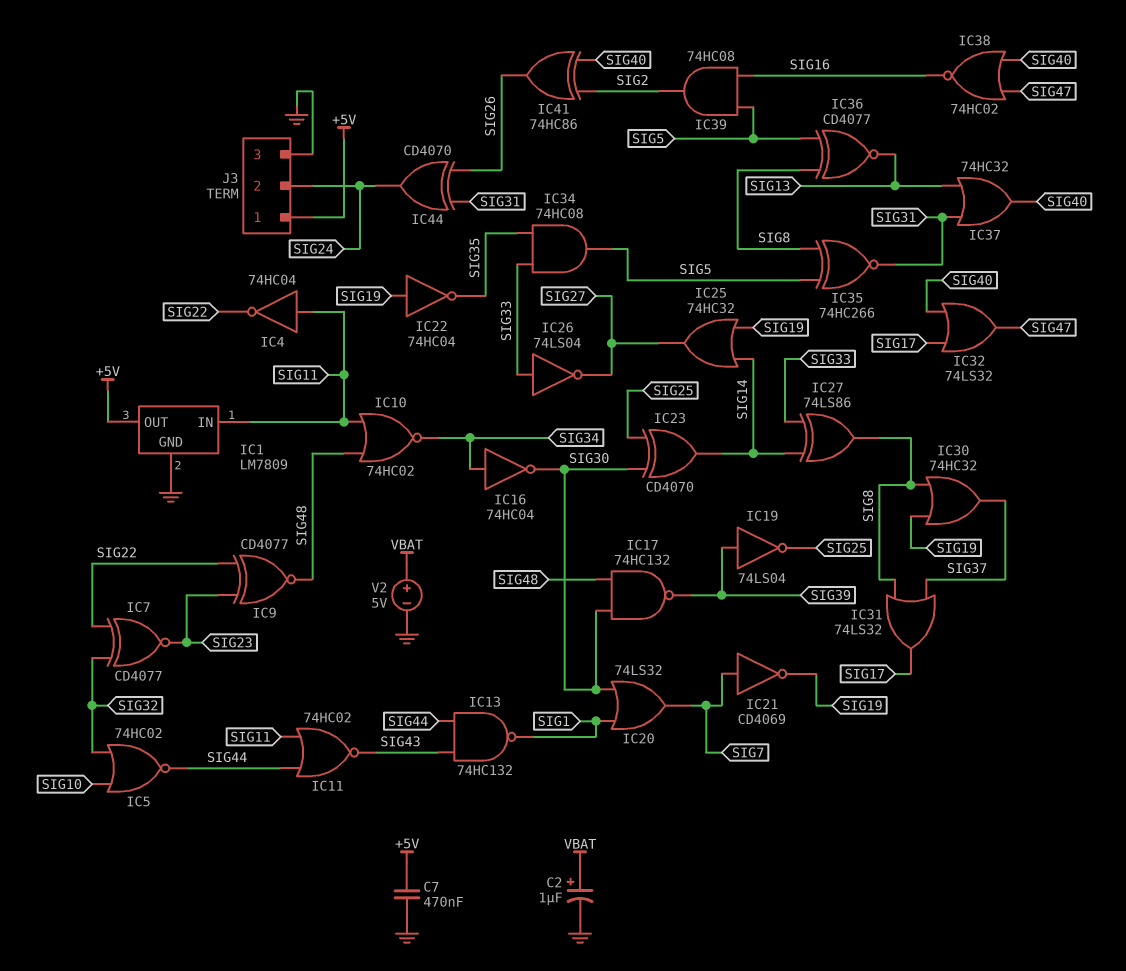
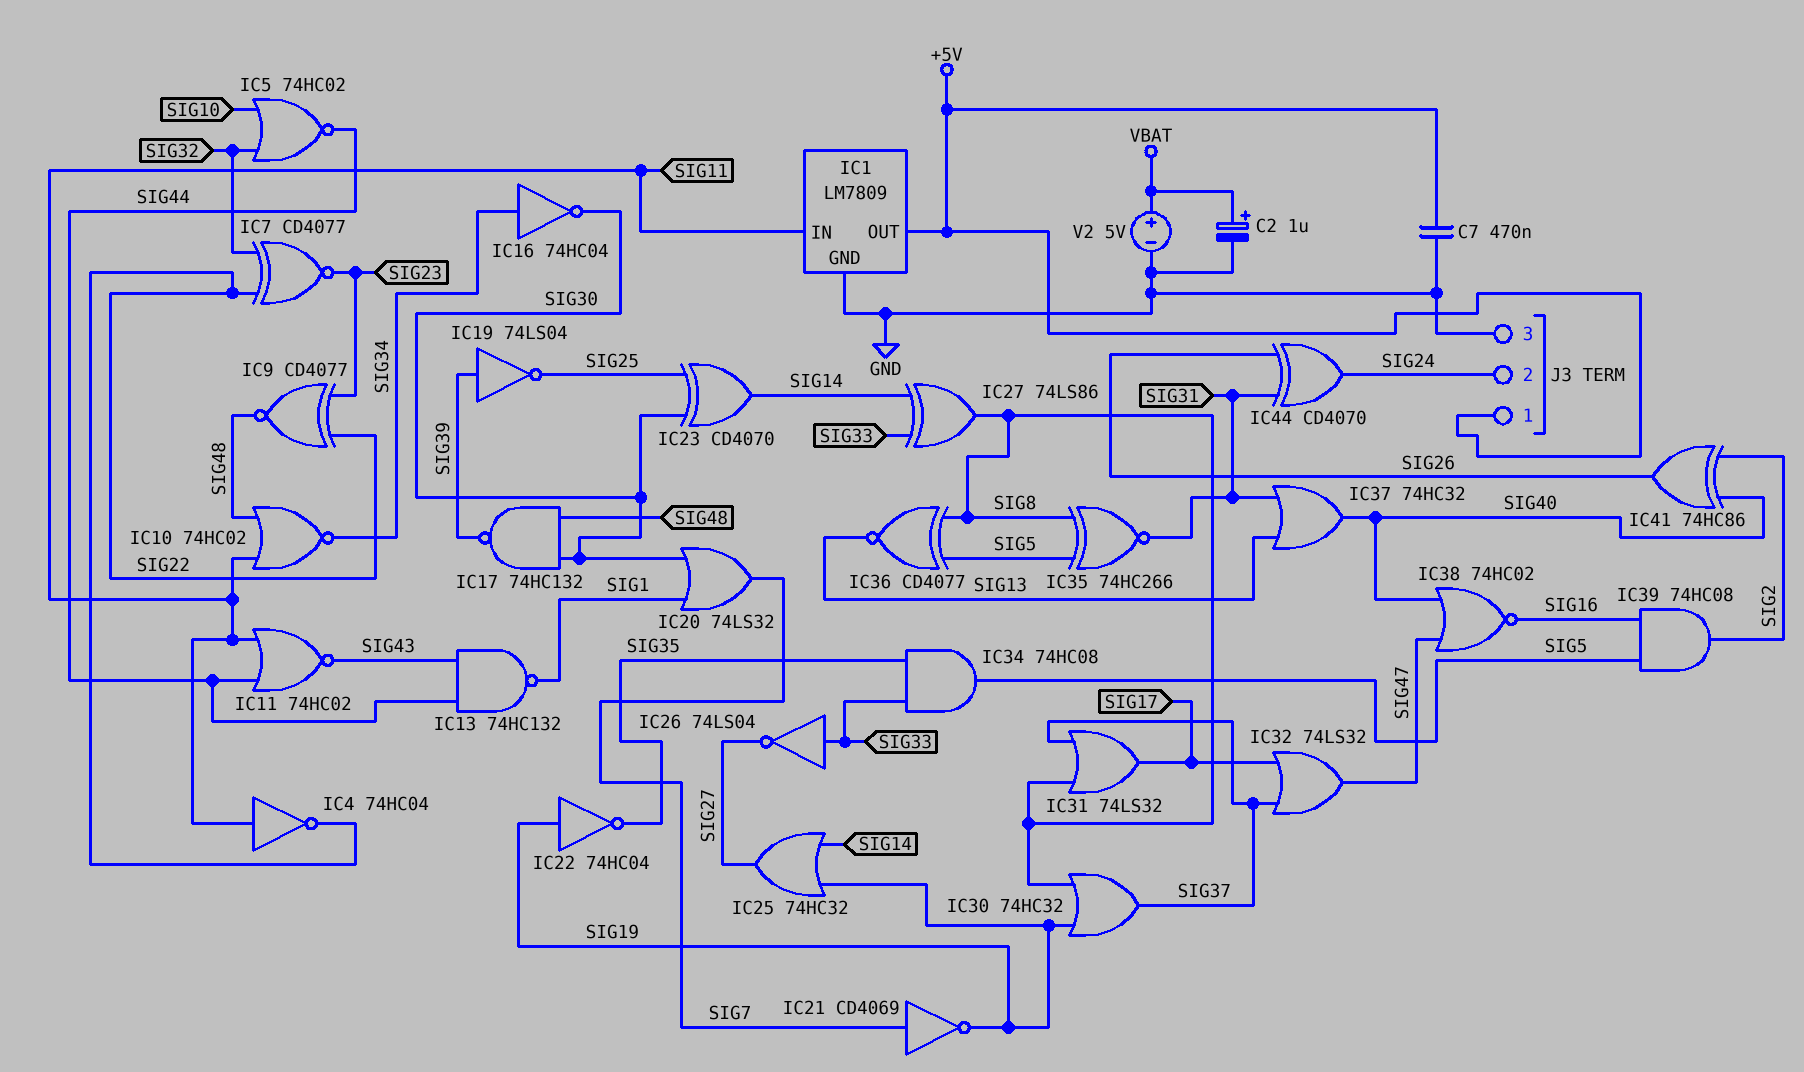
IC32: OR 74LS32 (in SIG17, in SIG40, out SIG47) -> OR 74LS32 (in SIG17, in SIG37, out SIG47)

